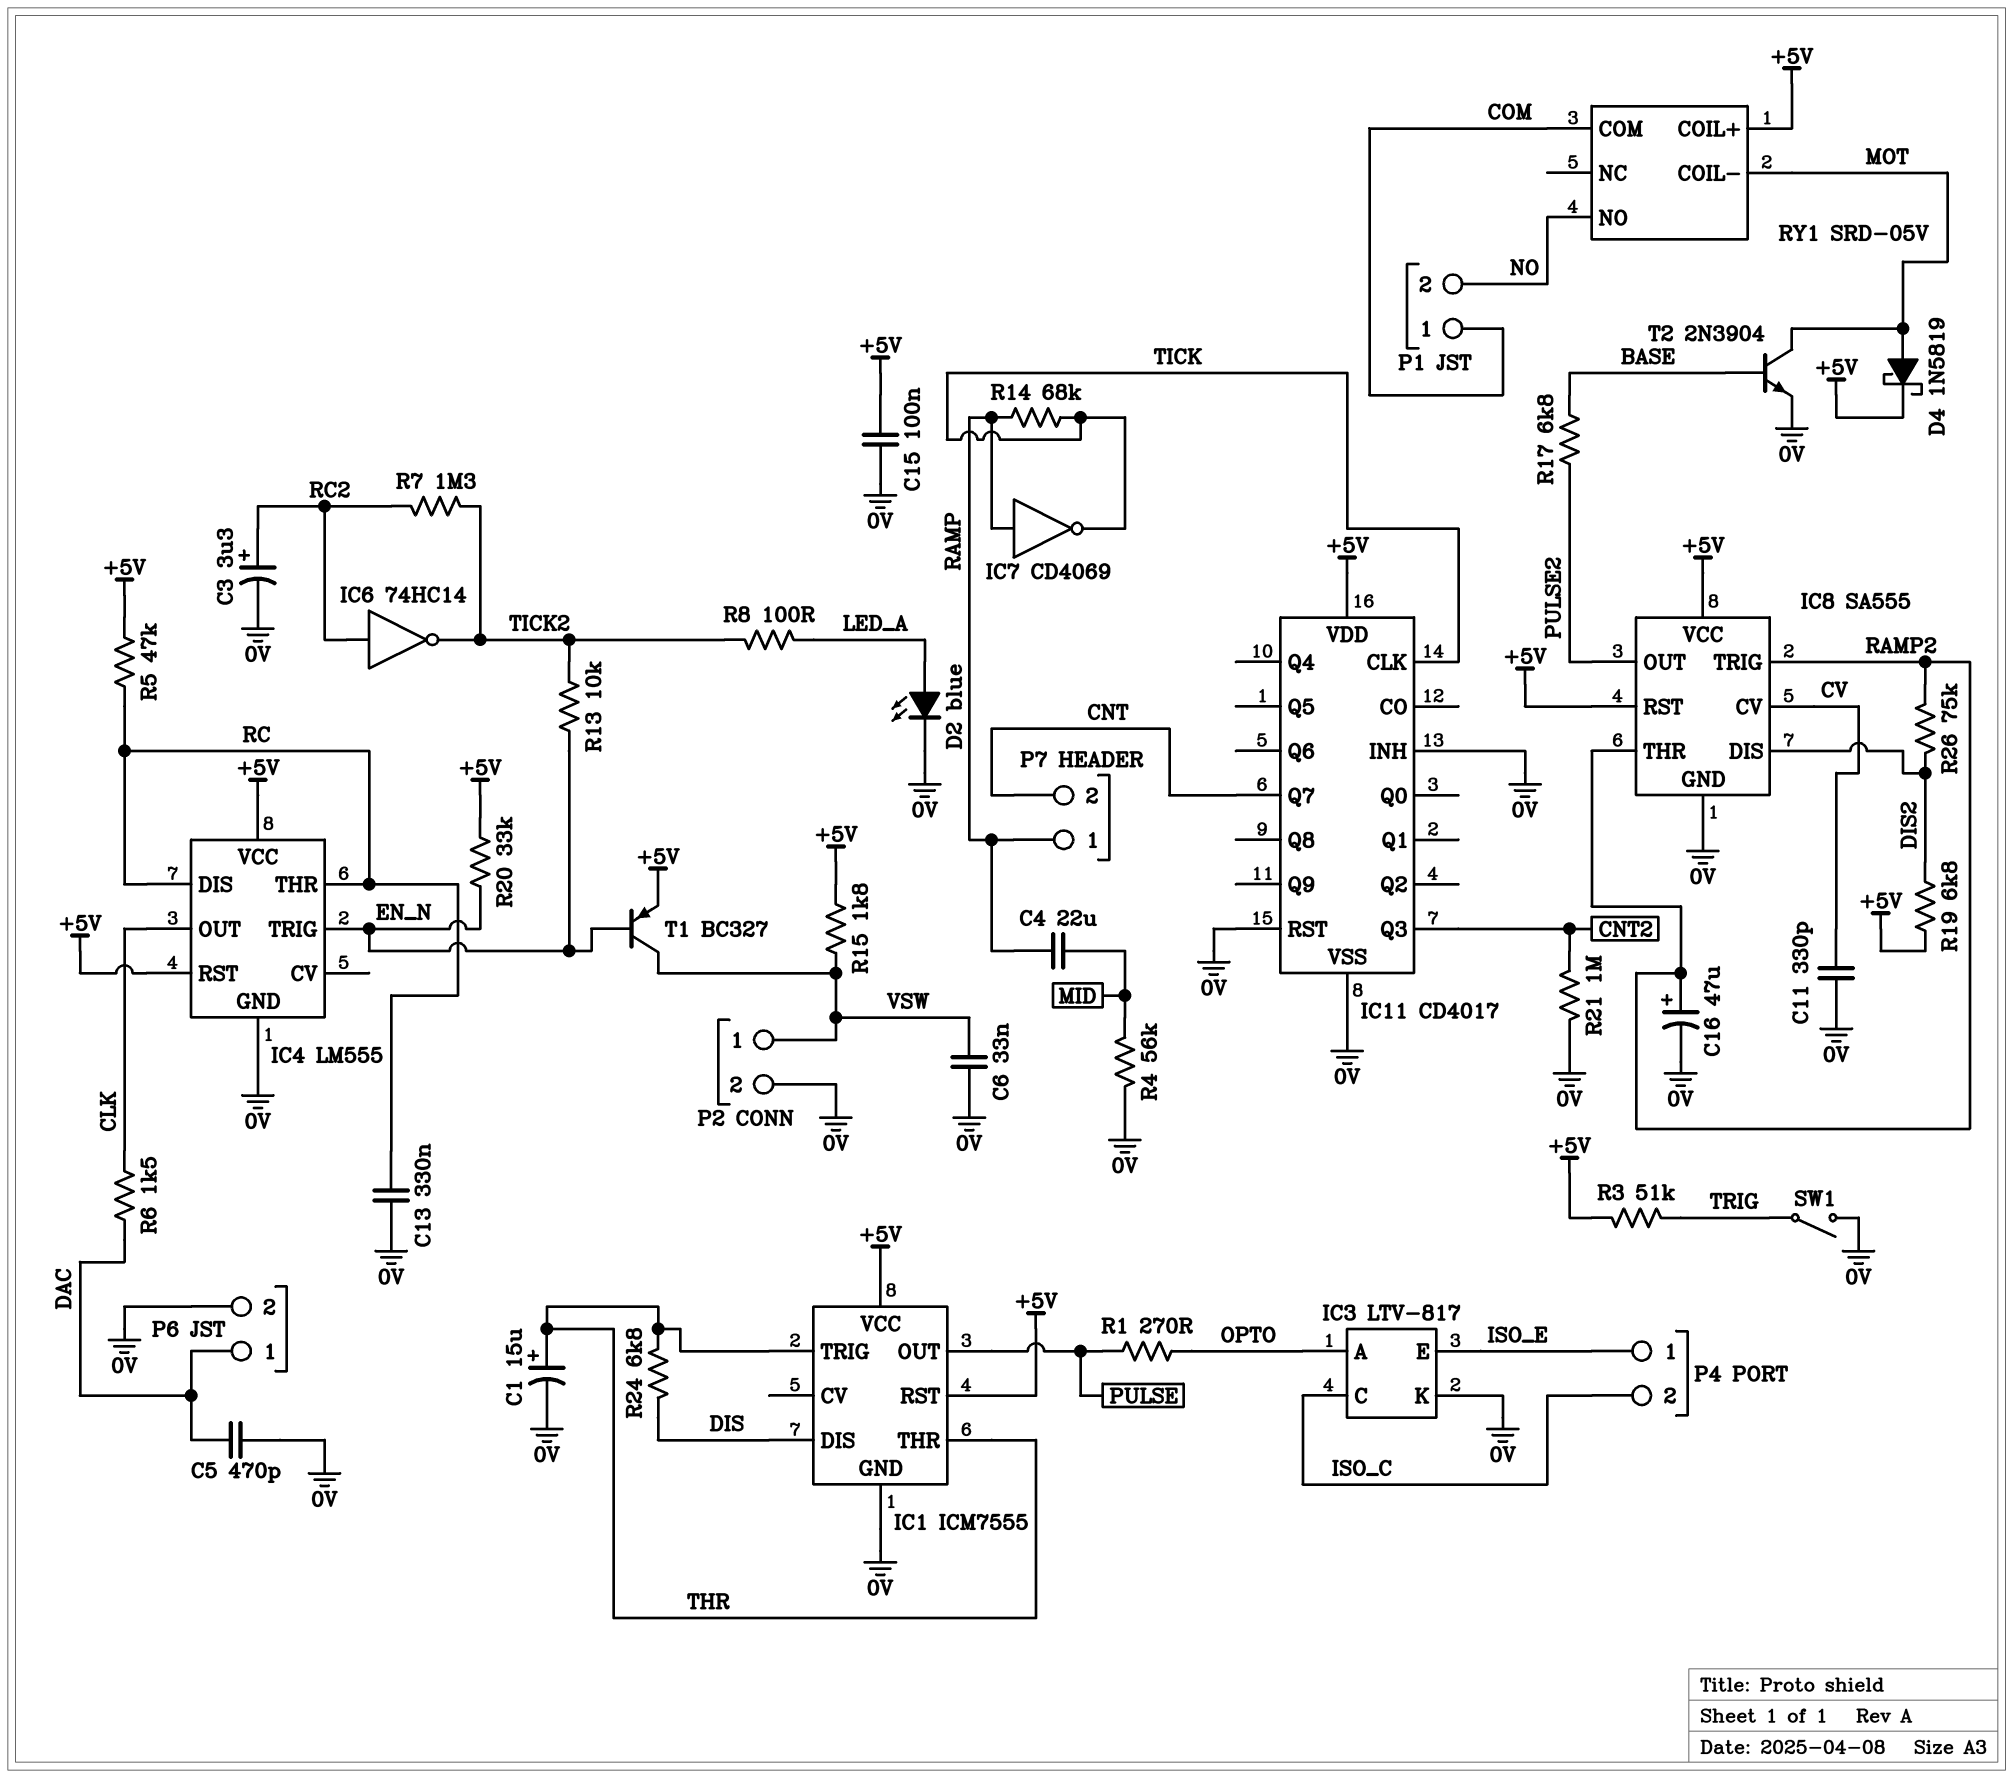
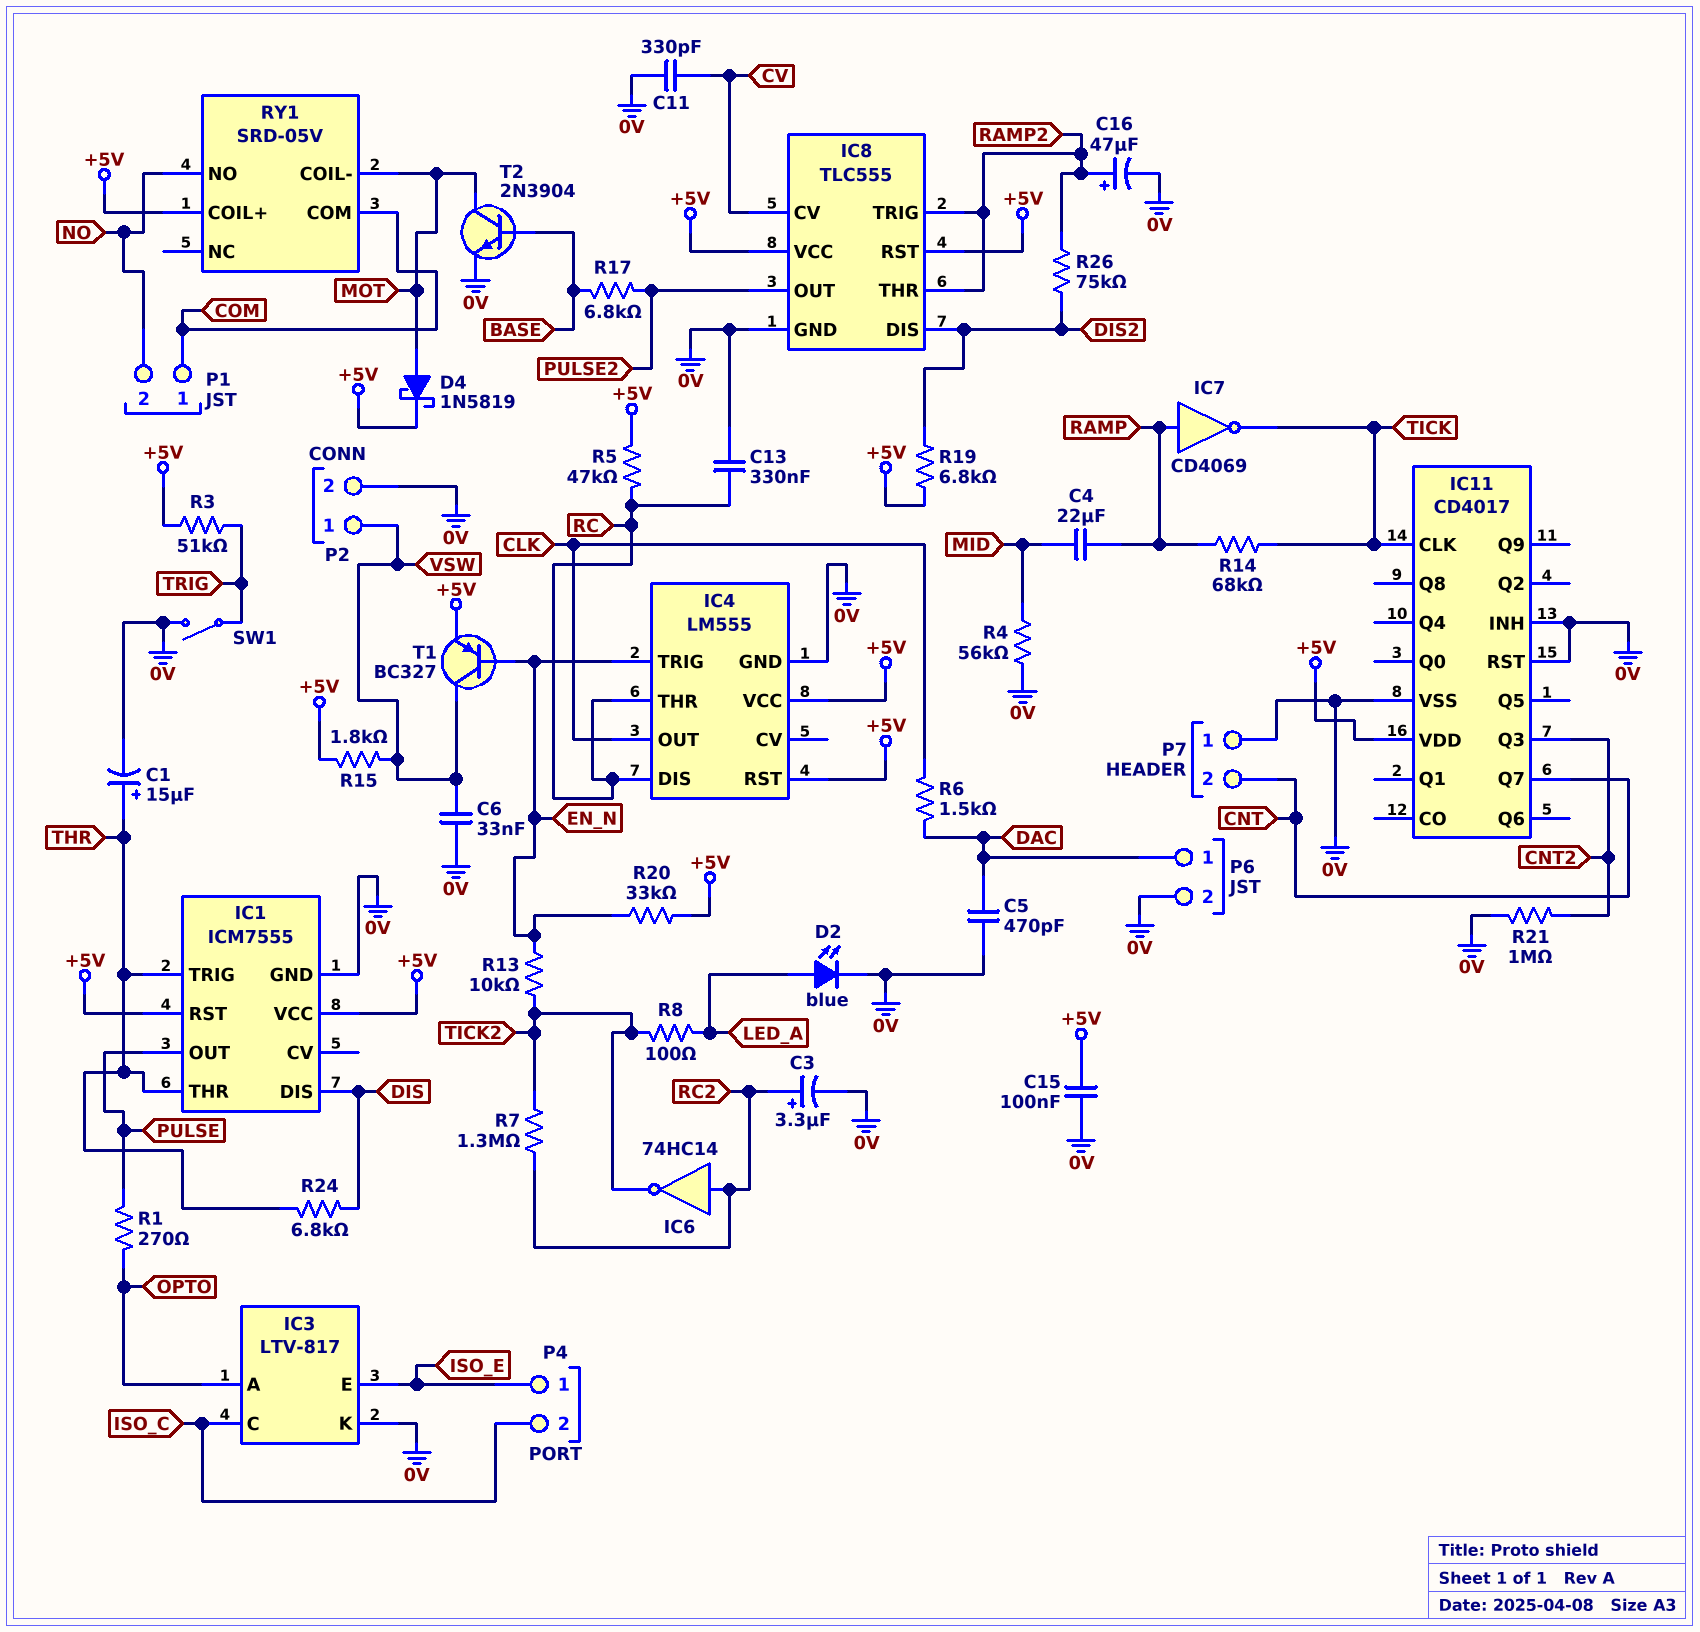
IC8: SA555 -> TLC555
P7 pin 1: RAMP -> 0V

